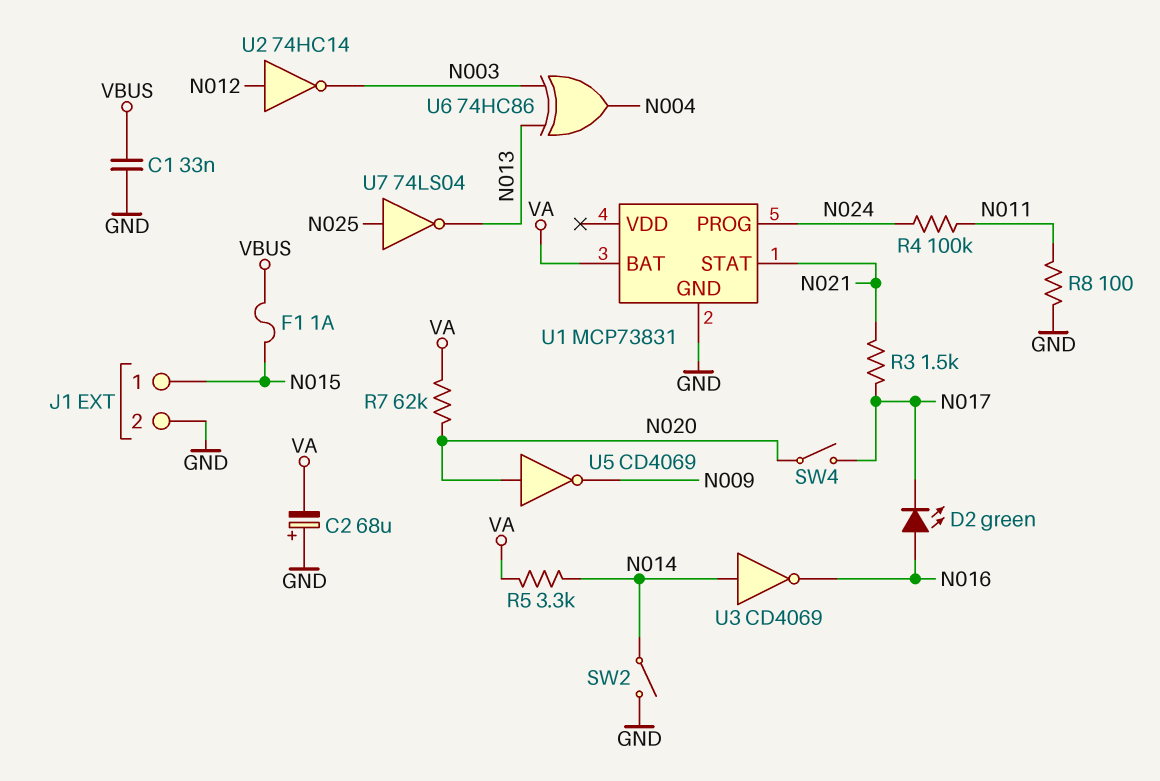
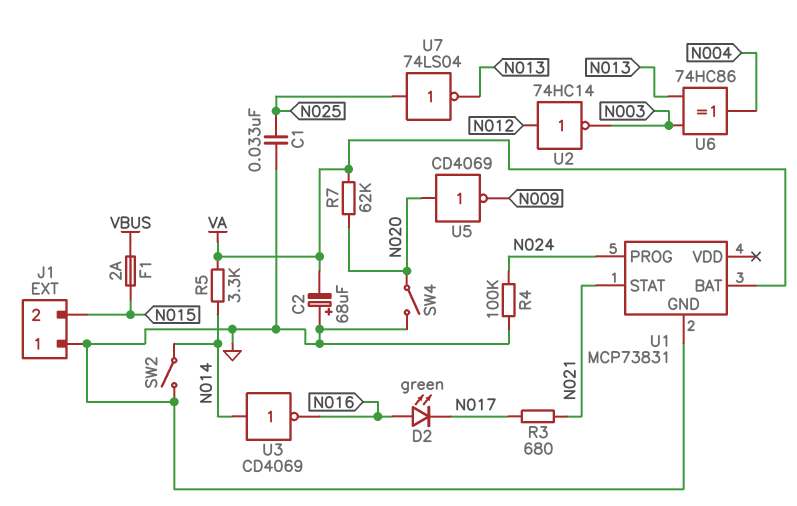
C1: 33nF (GND, VBUS) -> 33nF (GND, N025)
F1: 1A (N015, VBUS) -> 2A (N015, VBUS)
J1 pin 1: N015 -> GND
J1 pin 2: GND -> N015
R3: 1.5k (N017, N021) -> 680 (N017, N021)
R4: 100k (N011, N024) -> 100k (GND, N024)
R8: 100 (GND, N011) -> none
SW4: switch (N017, N020) -> switch (GND, N020)

